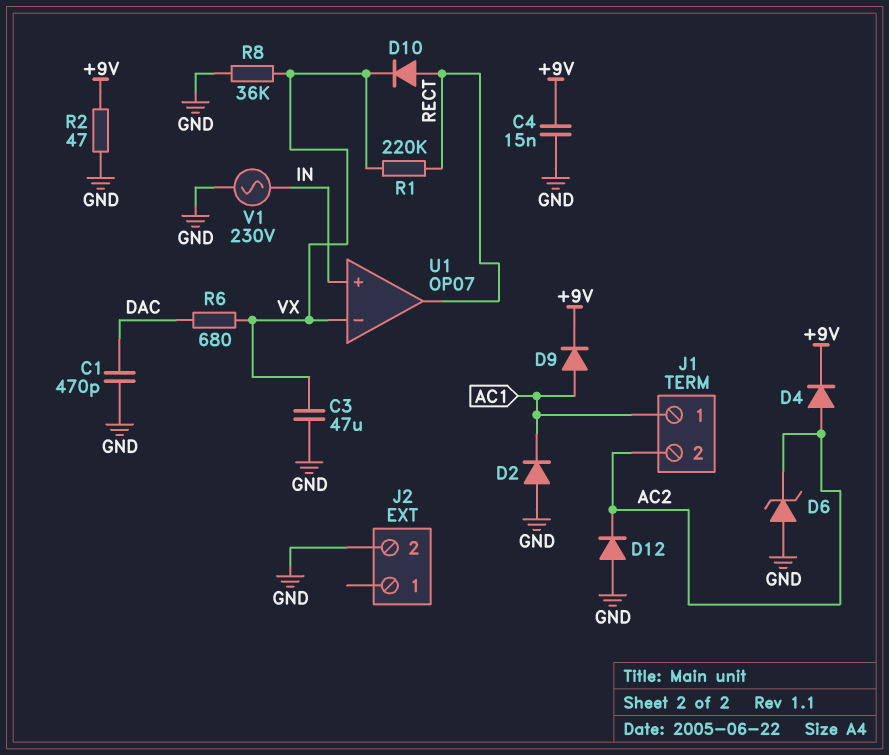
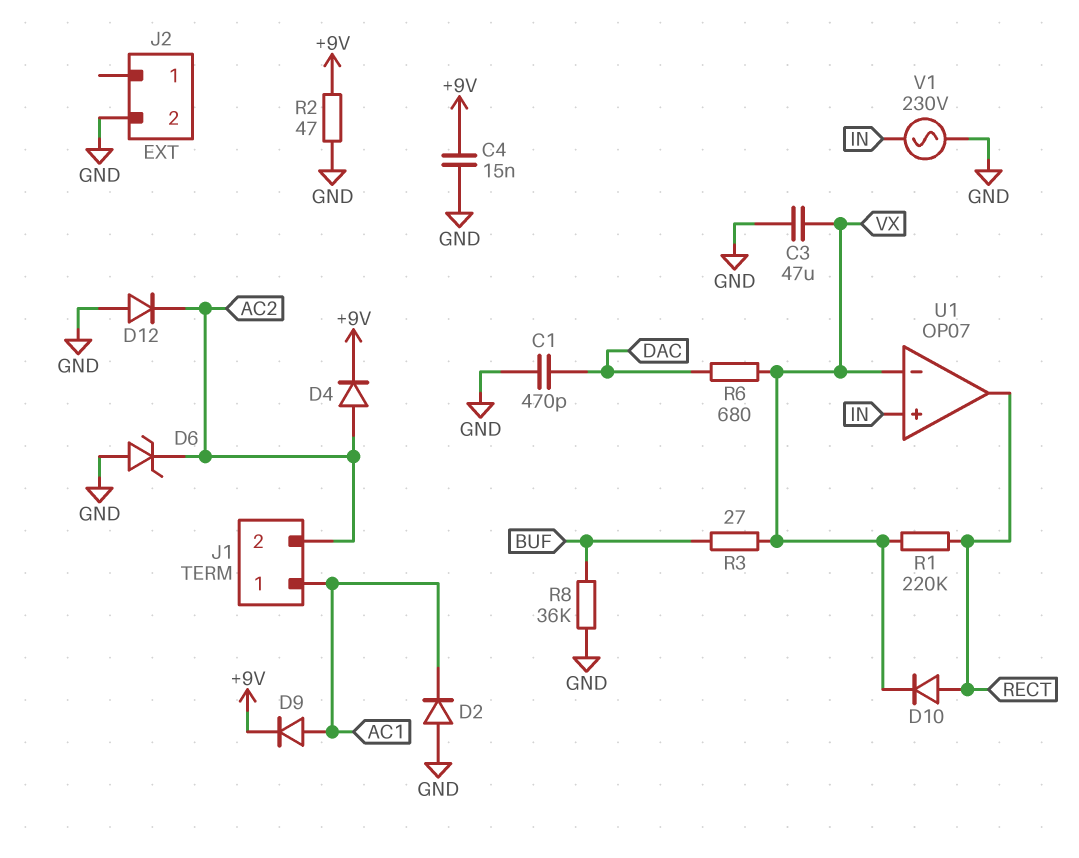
R3: none -> 27 (BUF, VX)
R8: 36k (GND, VX) -> 36k (BUF, GND)

